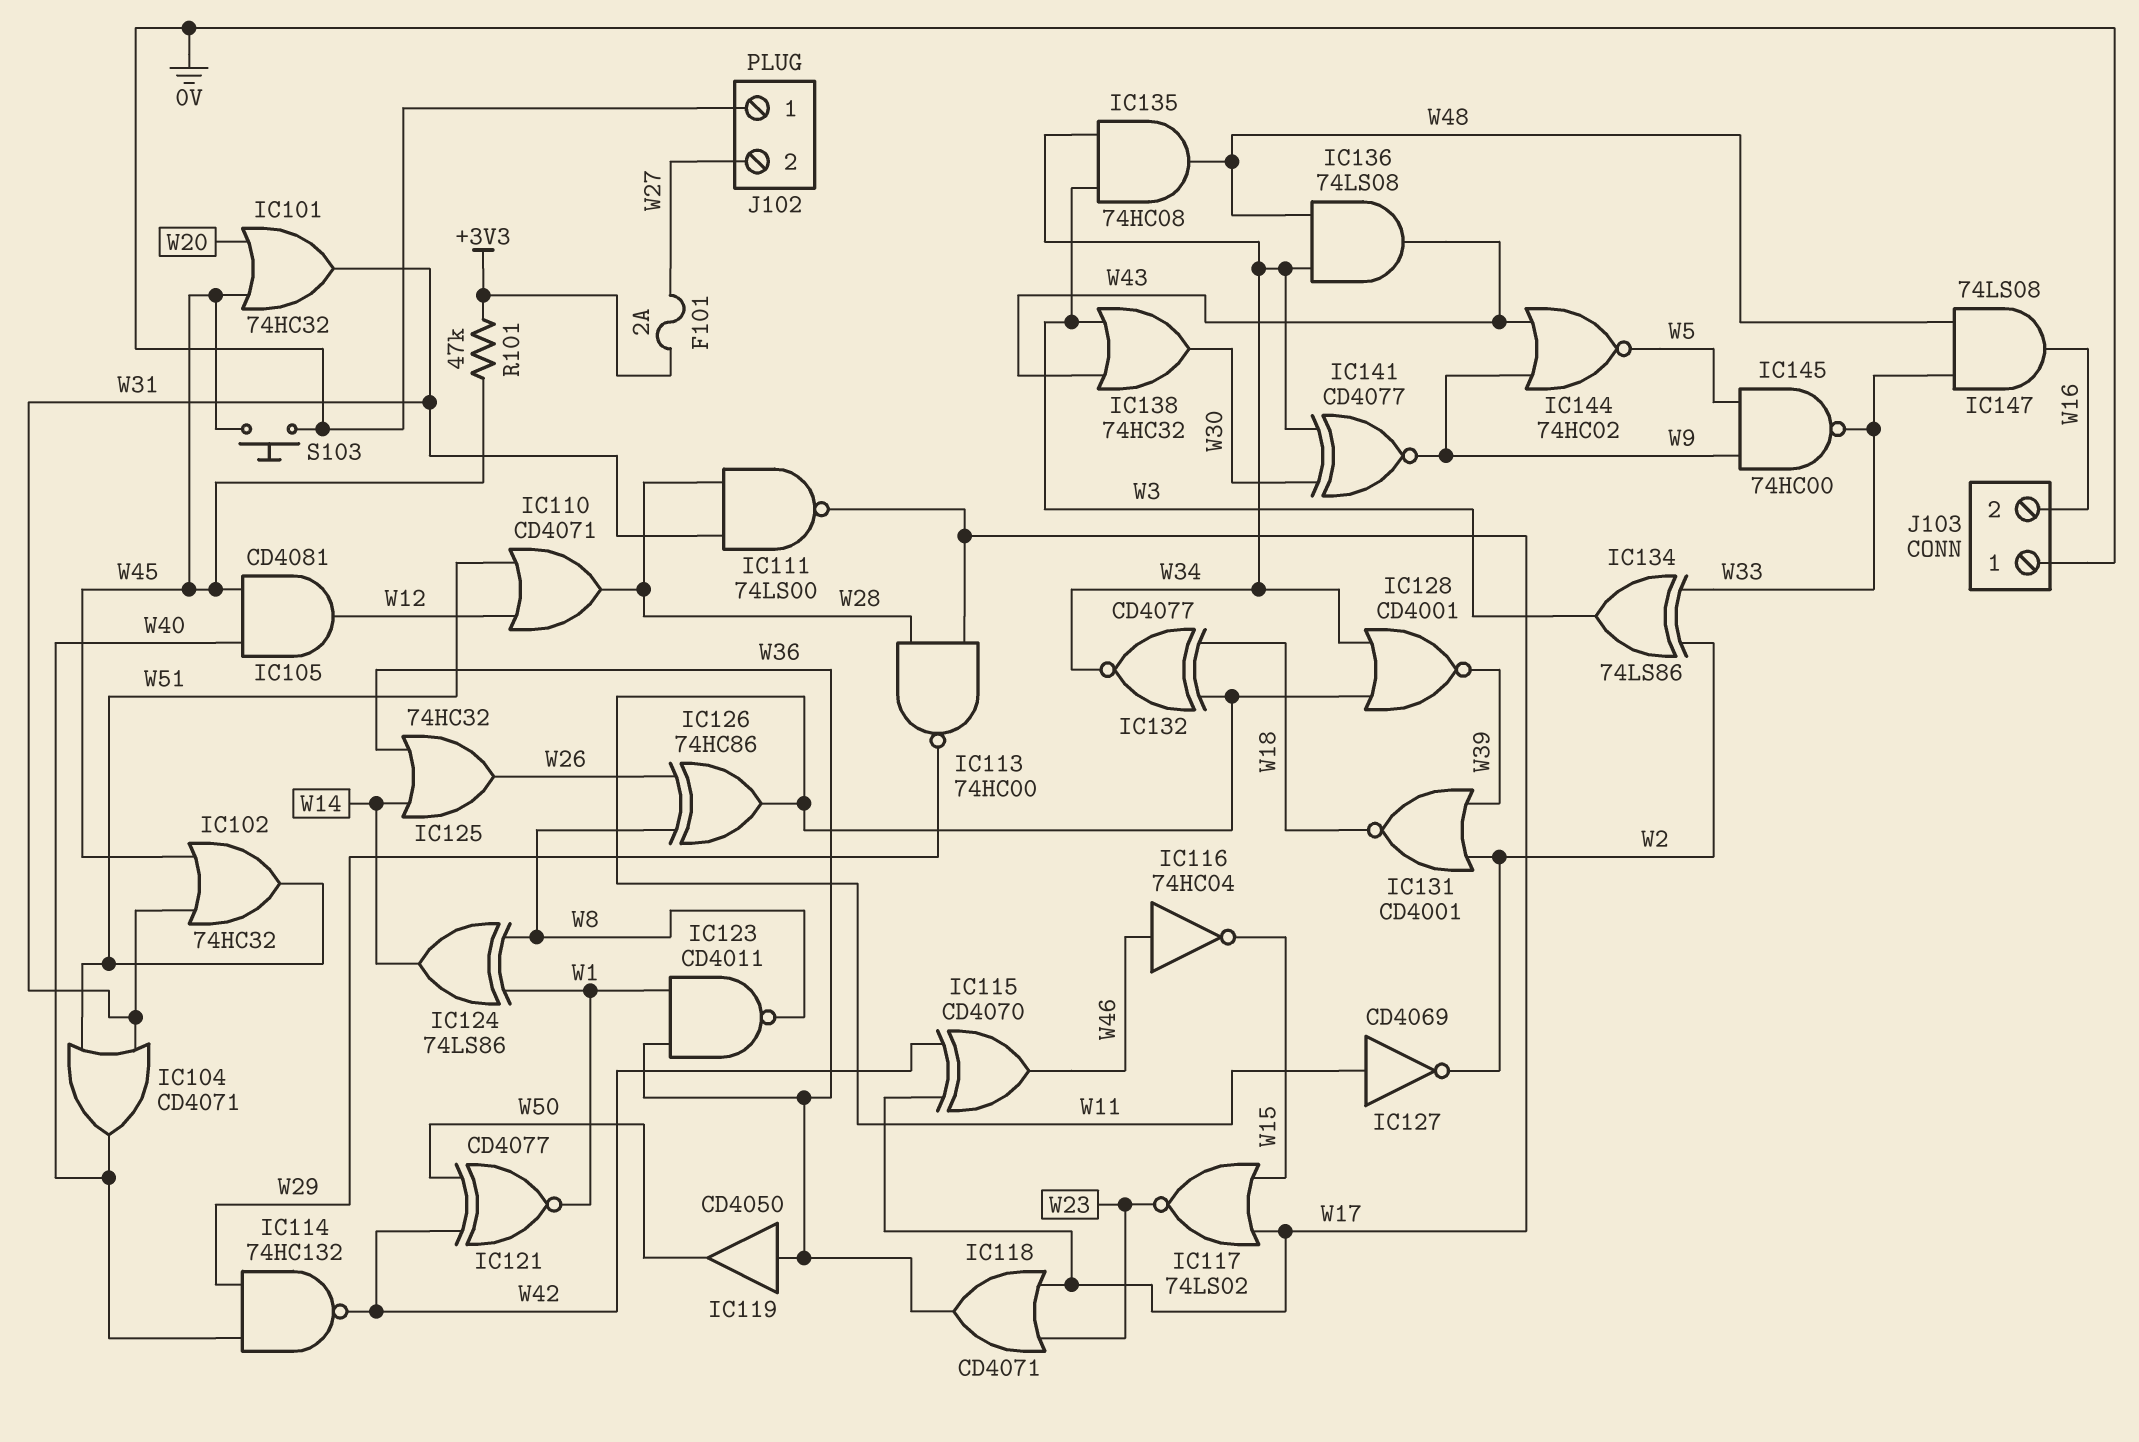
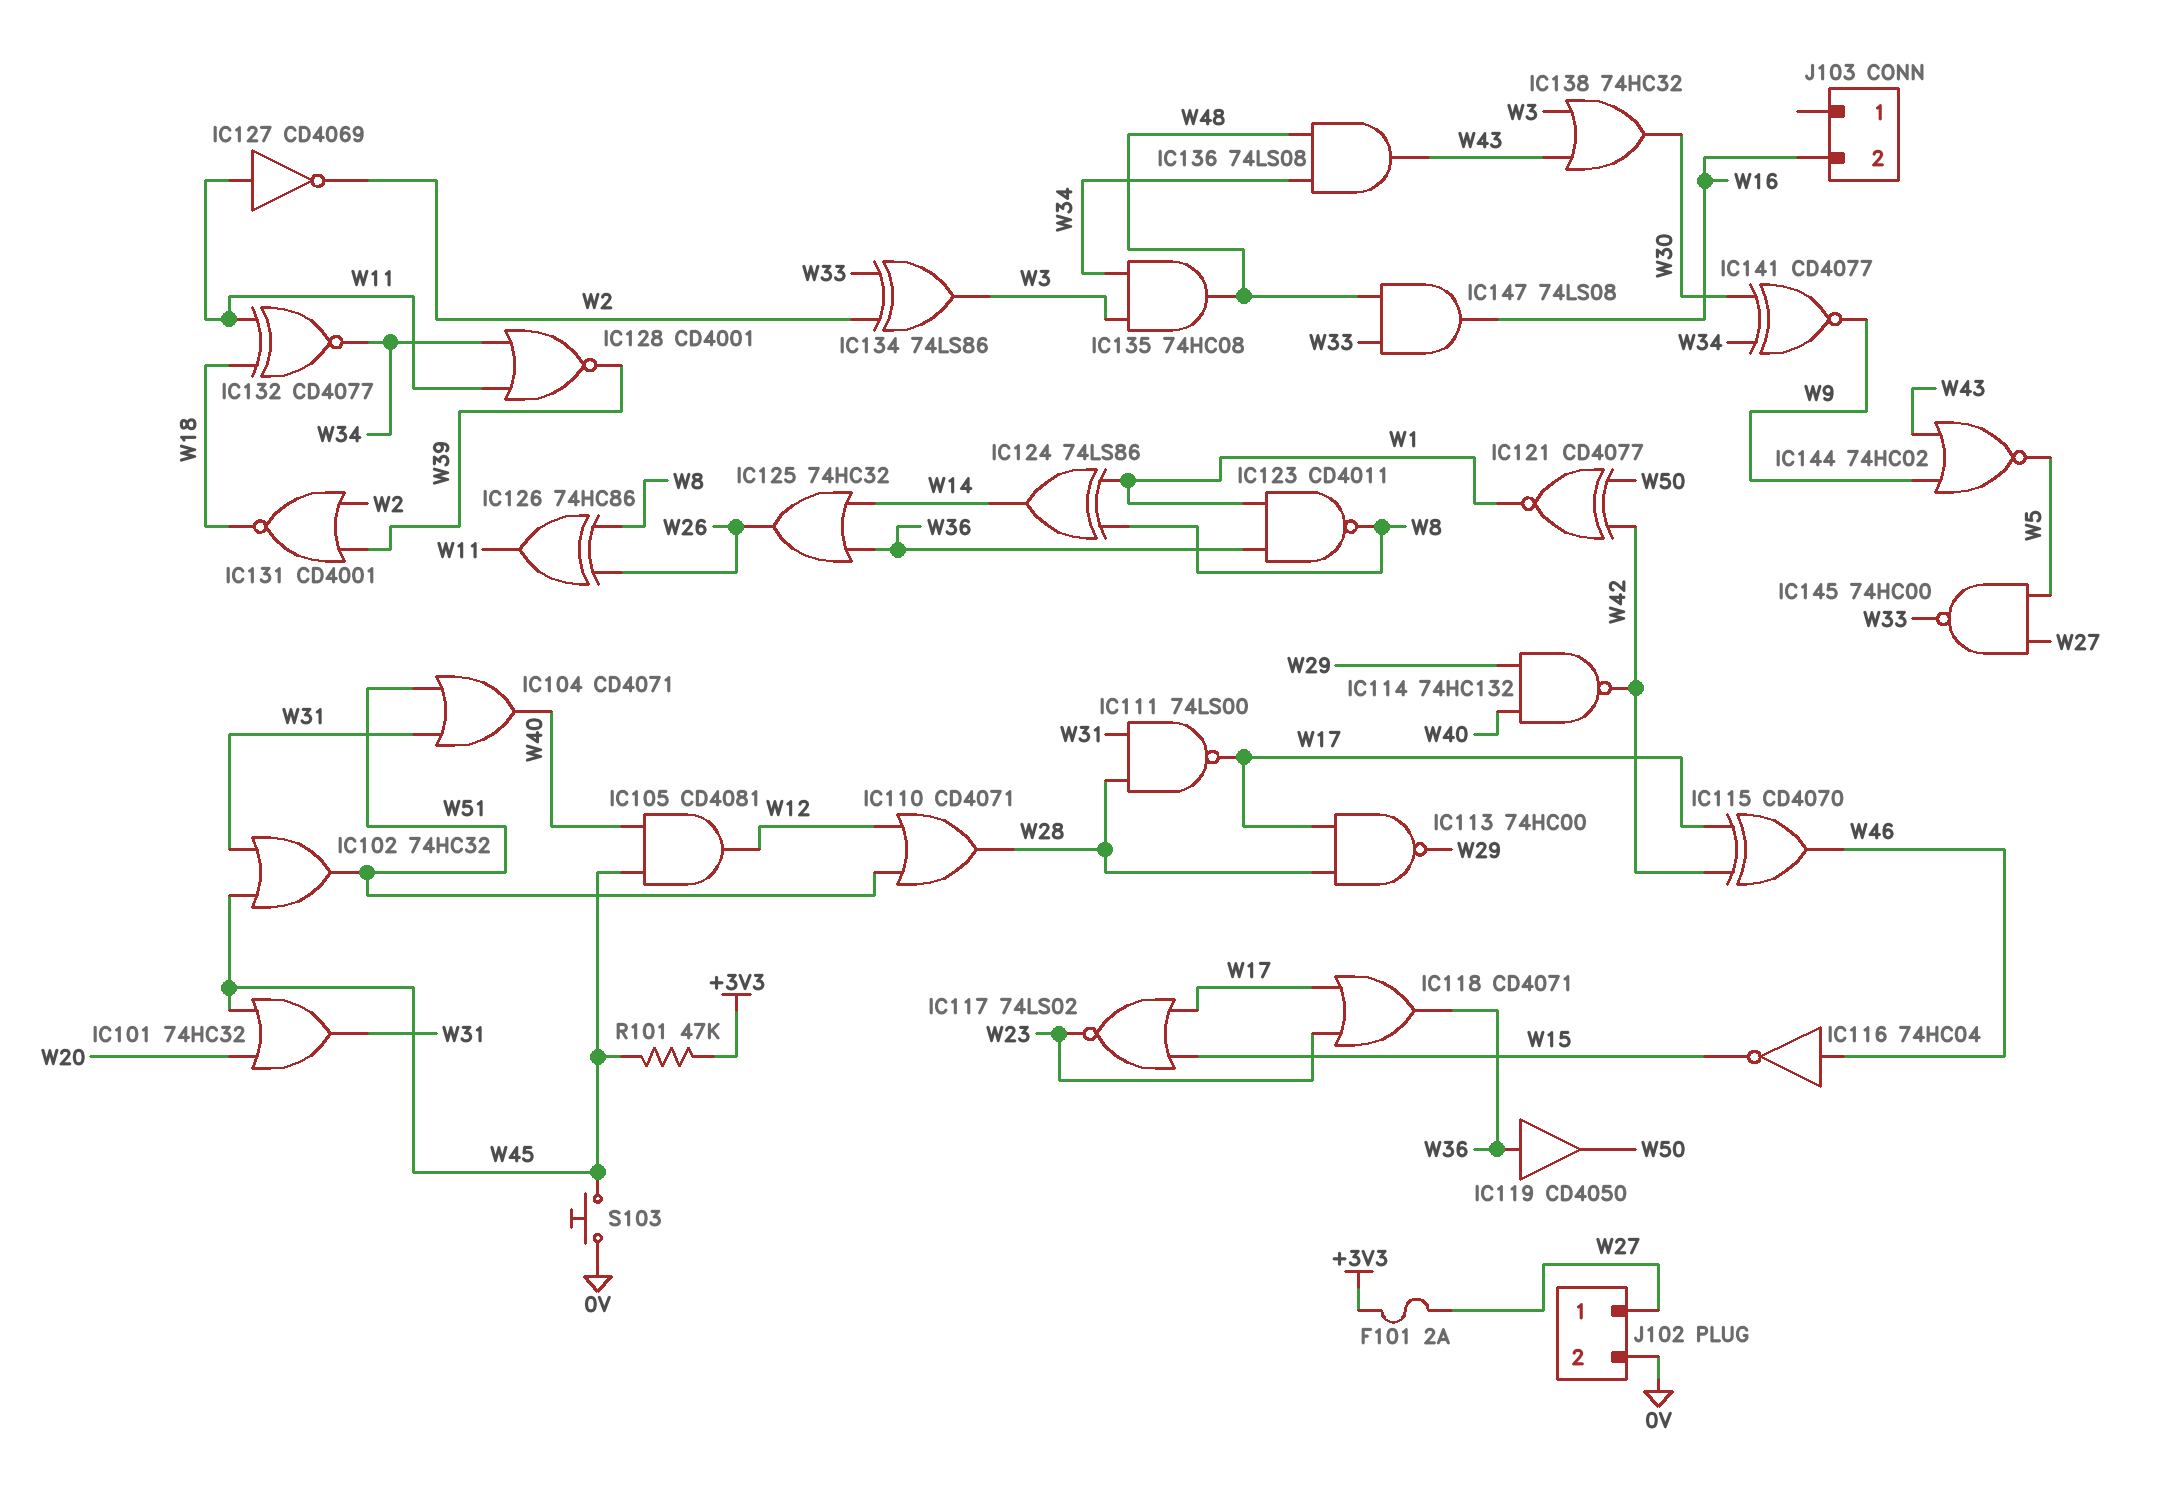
IC145: NAND 74HC00 (in W5, in W9, out W33) -> NAND 74HC00 (in W5, in W27, out W33)
J102 pin 1: 0V -> W27
J102 pin 2: W27 -> 0V
J103 pin 1: 0V -> none

